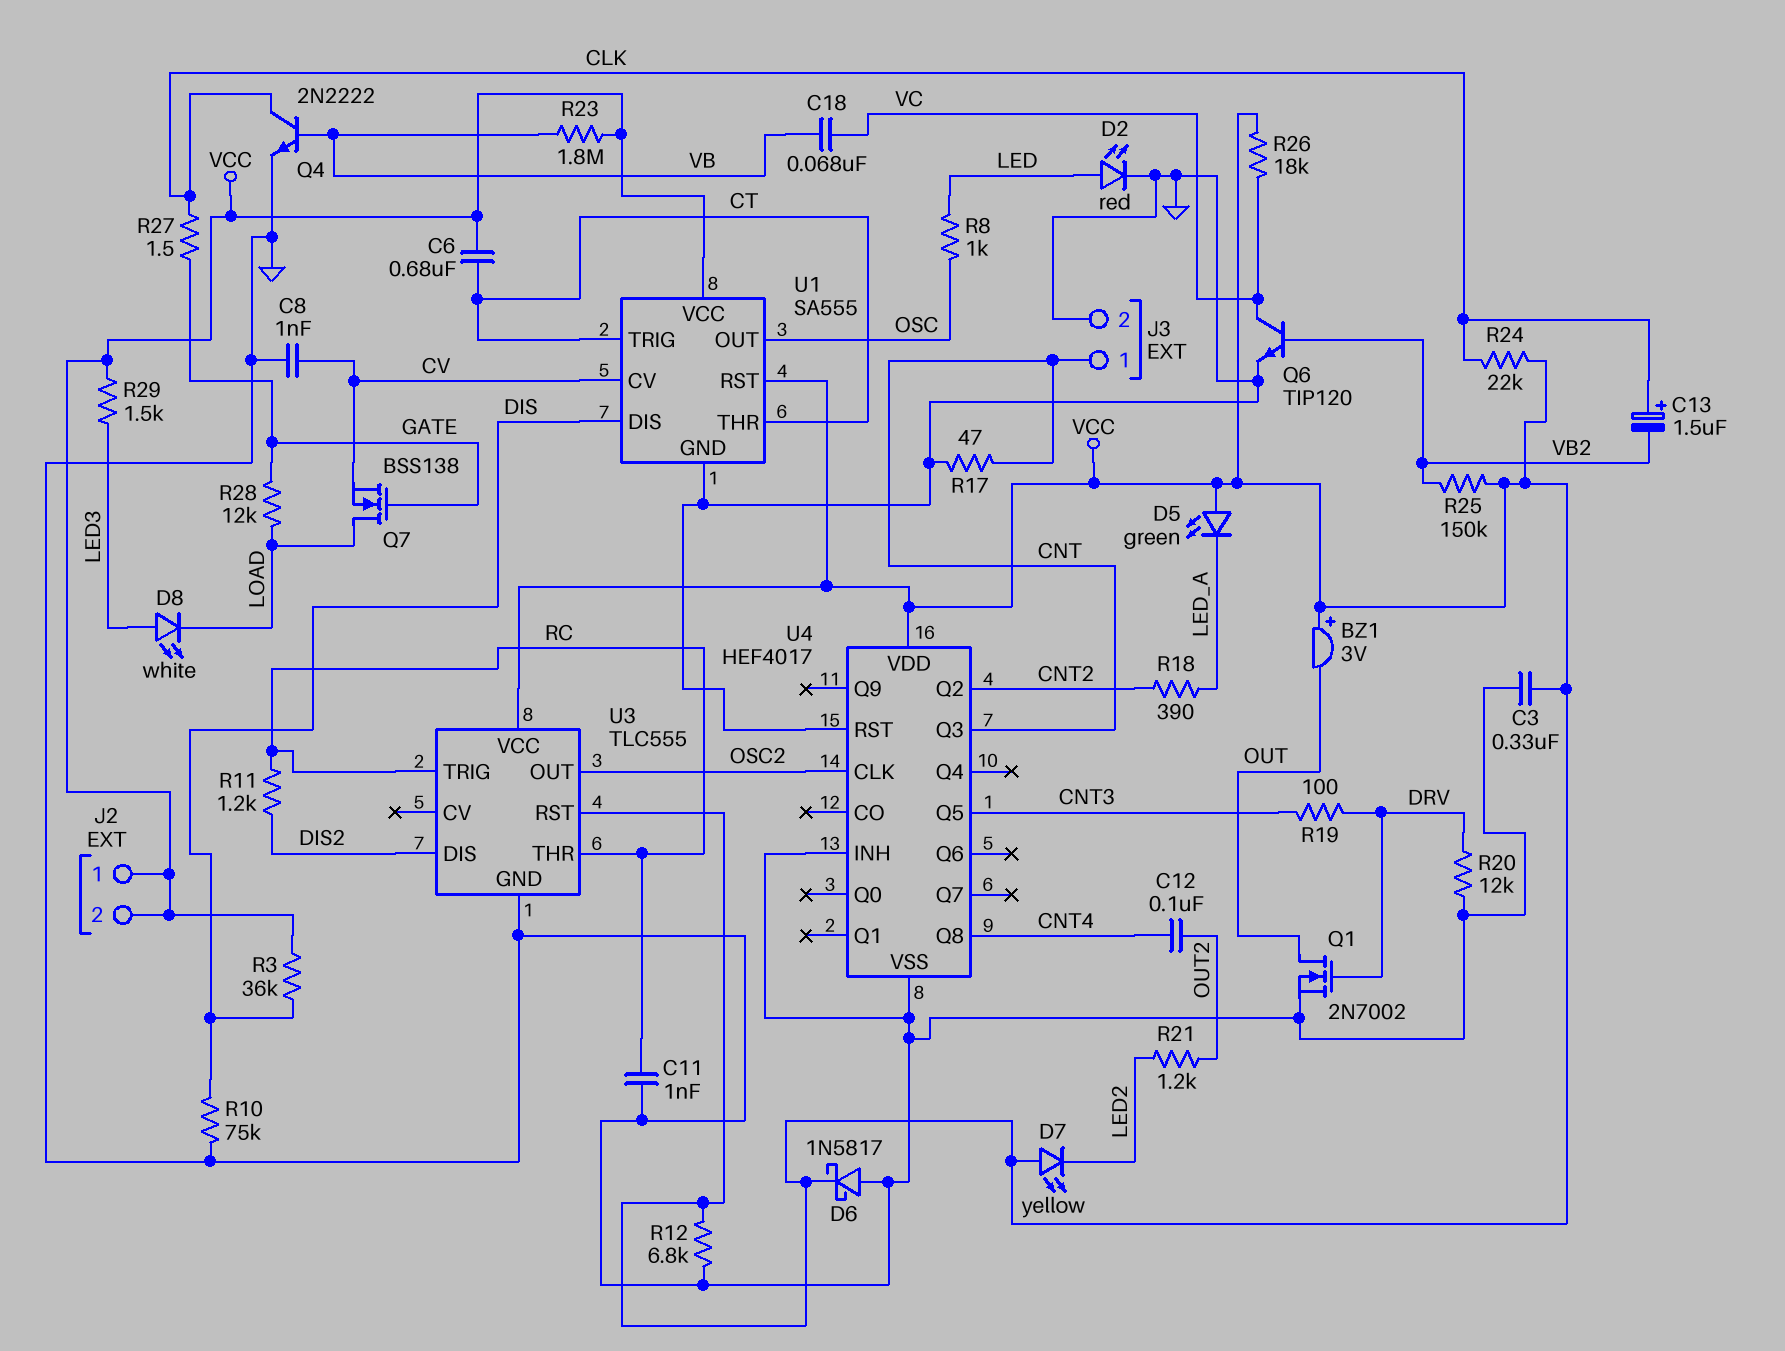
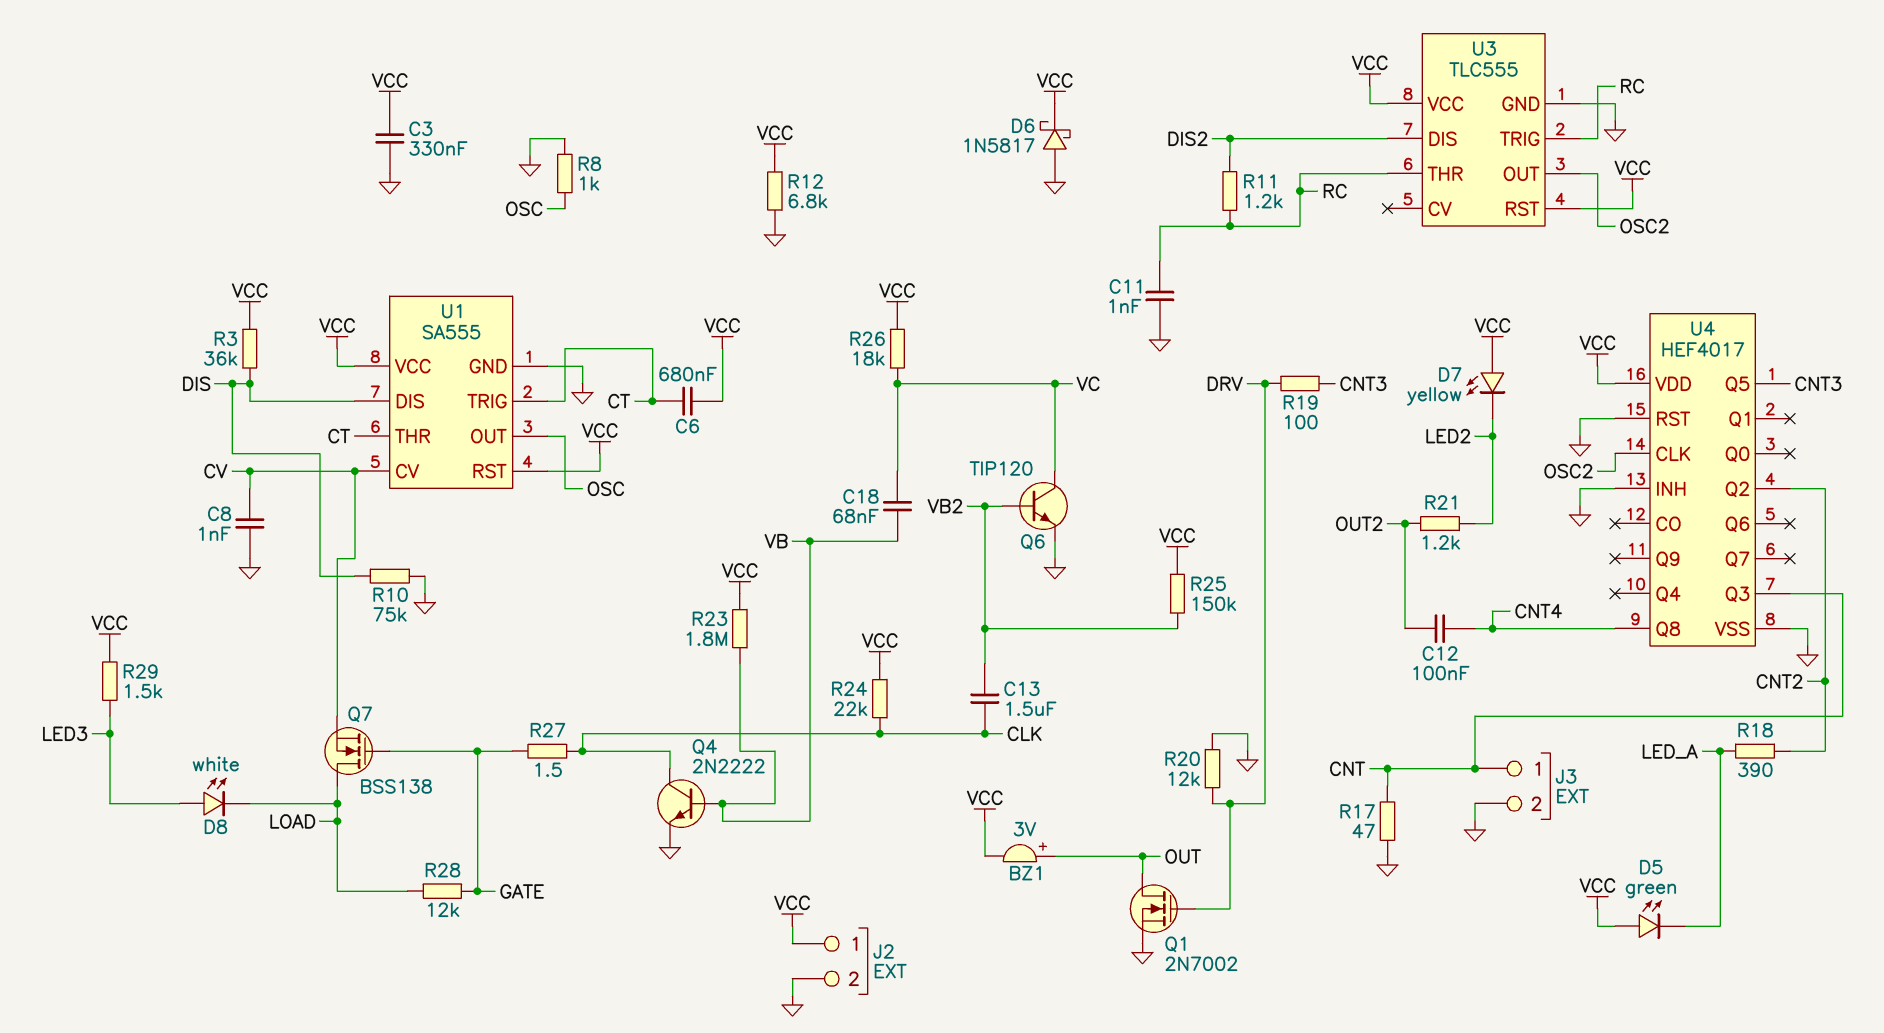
BZ1: buzzer 3V (plus VCC, minus OUT) -> buzzer 3V (plus OUT, minus VCC)
C13: 1.5uF (plus CLK, minus VB2) -> 1.5uF (CLK, VB2)
D2: LED red (A LED, K GND) -> none
J2 pin 2: VCC -> GND
R8: 1k (LED, OSC) -> 1k (GND, OSC)

